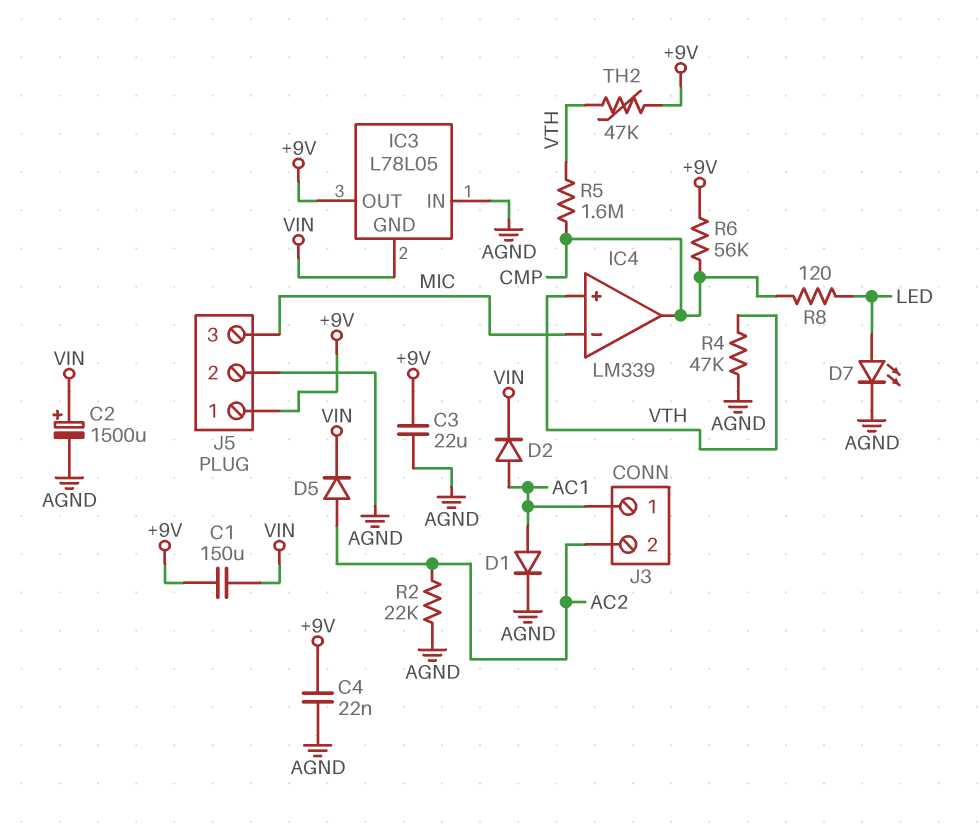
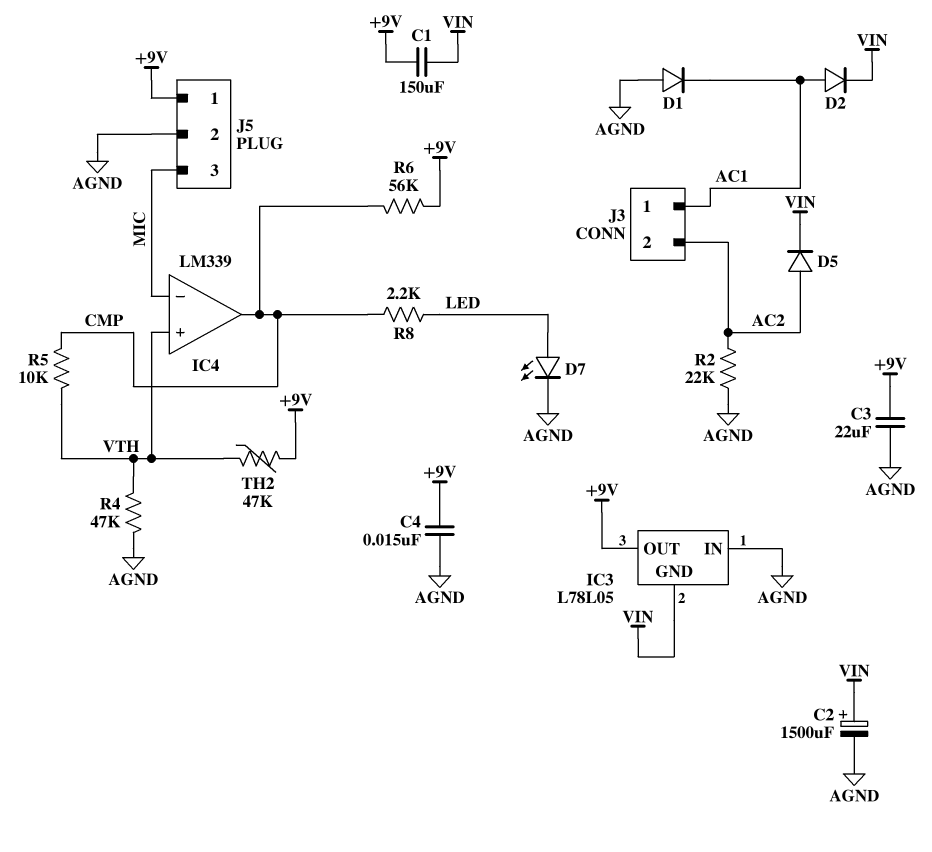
C4: 22nF (+9V, AGND) -> 15nF (+9V, AGND)
D1: diode (A AC1, K AGND) -> diode (A AGND, K AC1)
R5: 1.6M (CMP, VTH) -> 10k (CMP, VTH)
R8: 120 (CMP, LED) -> 2.2k (CMP, LED)

